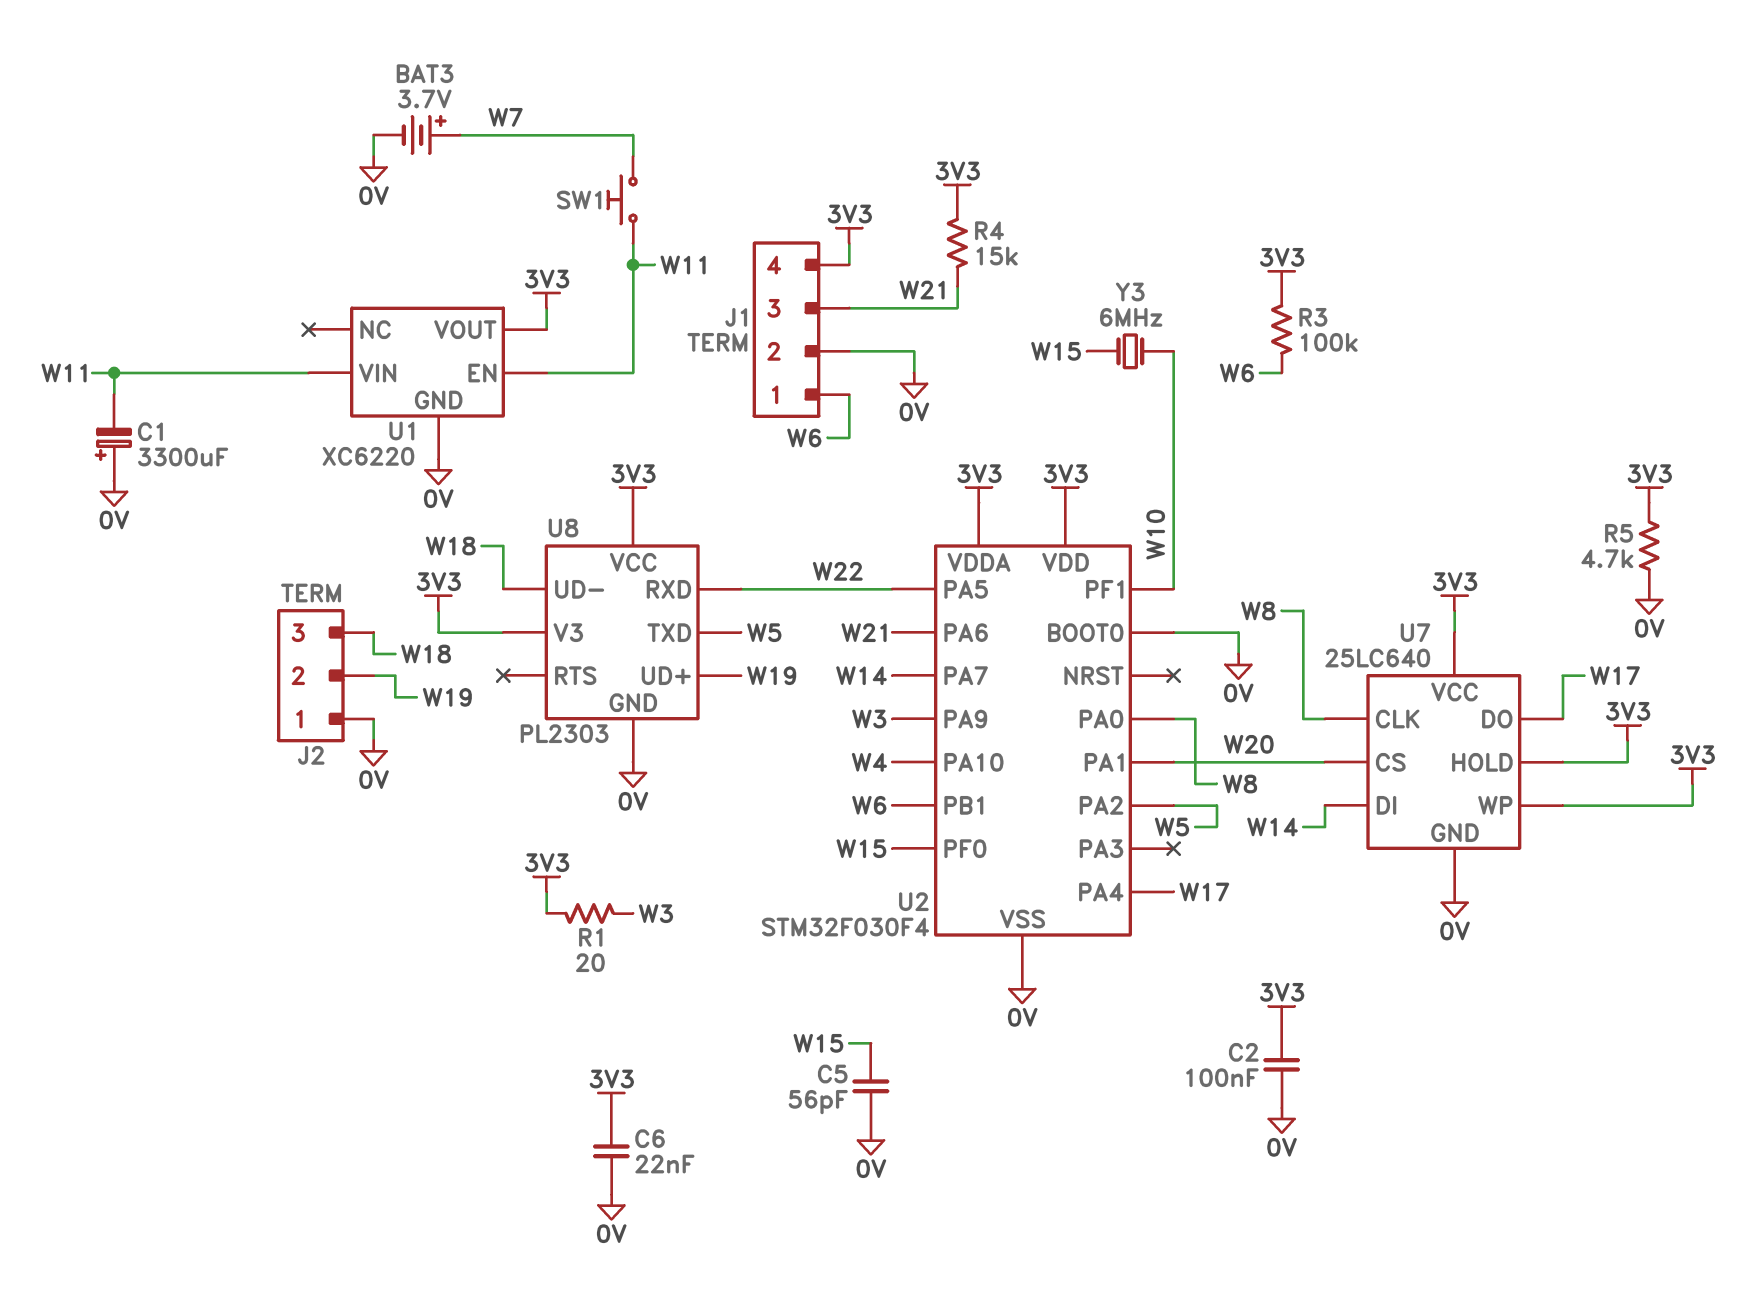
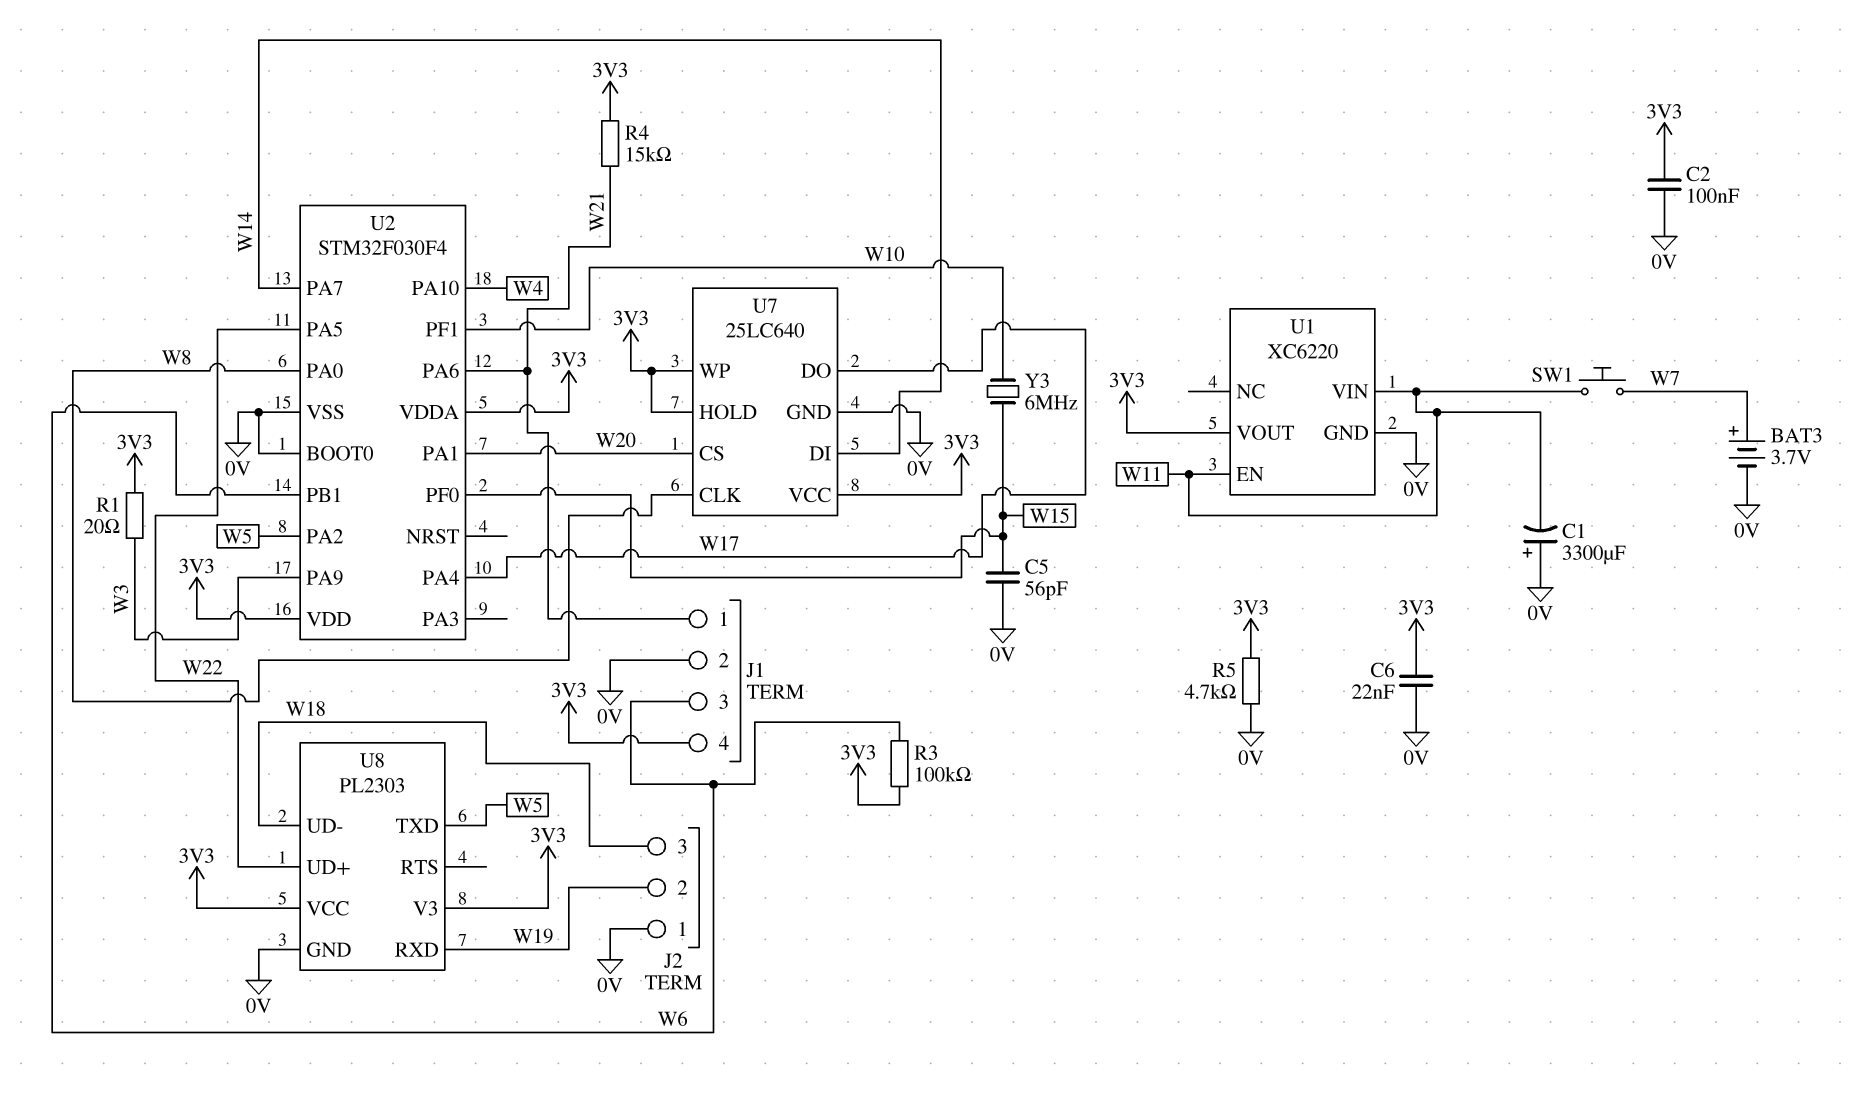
J1 pin 1: W6 -> W21
J1 pin 3: W21 -> W6
U8 pin RXD: W22 -> W19
U8 pin UD+: W19 -> W22

